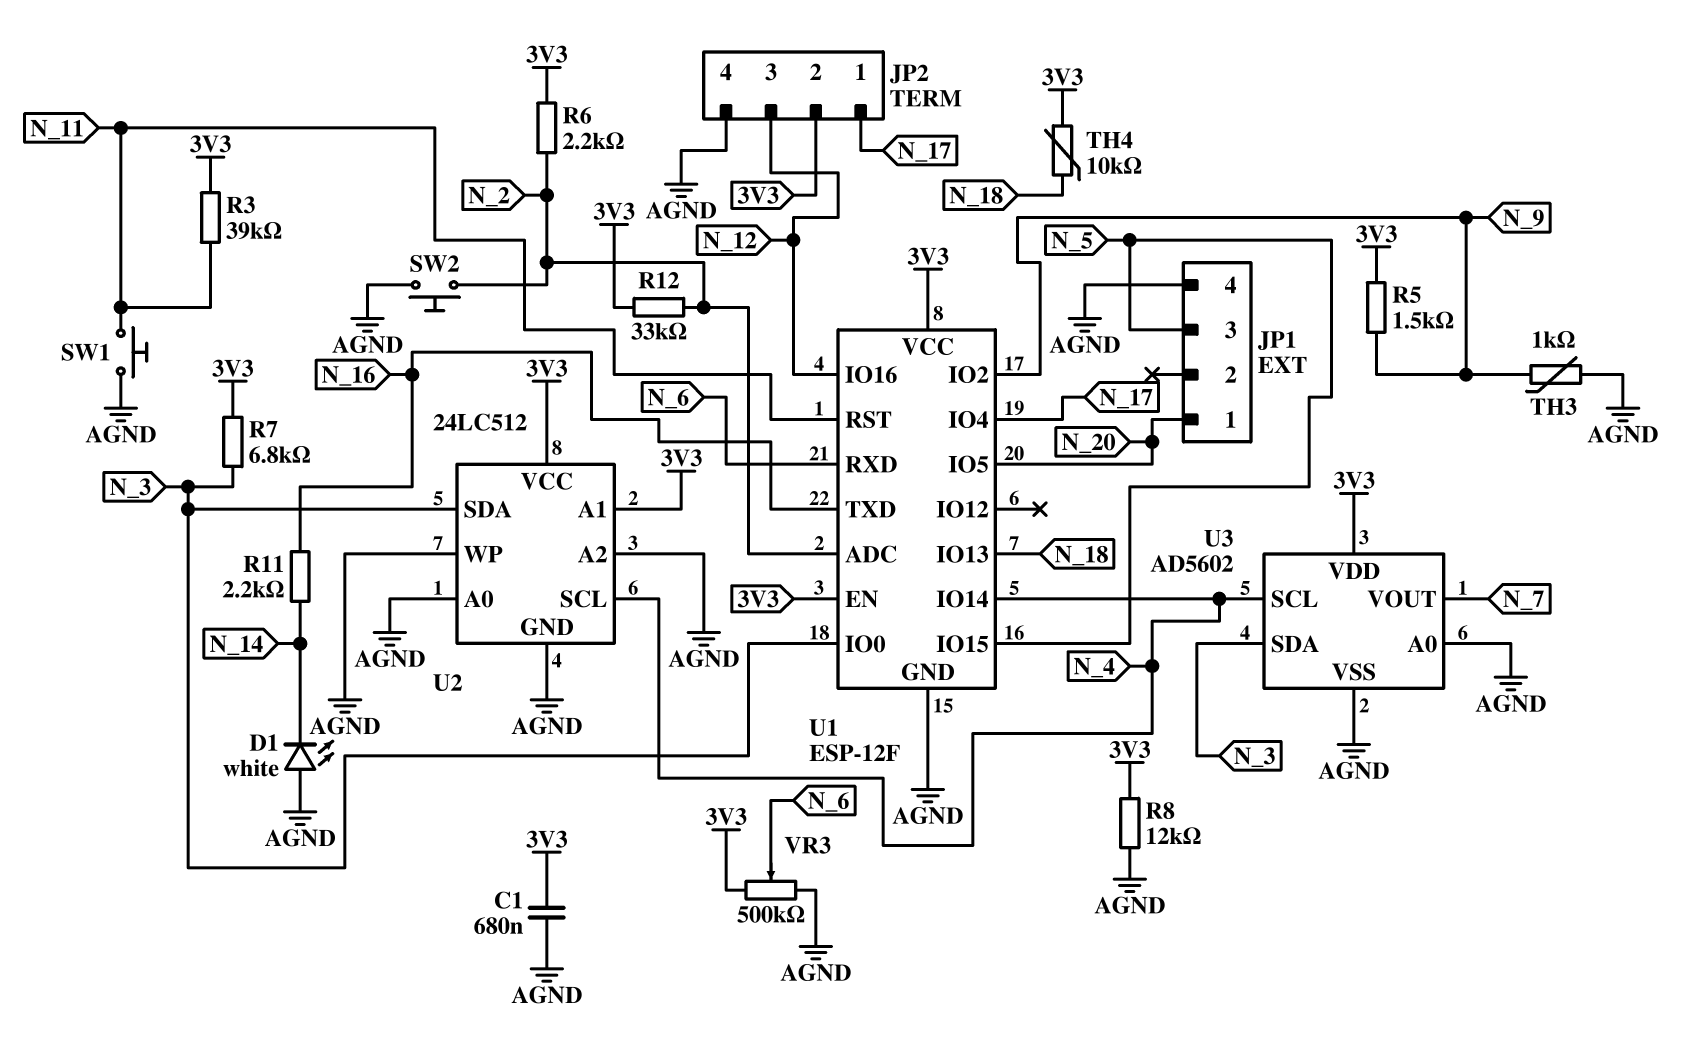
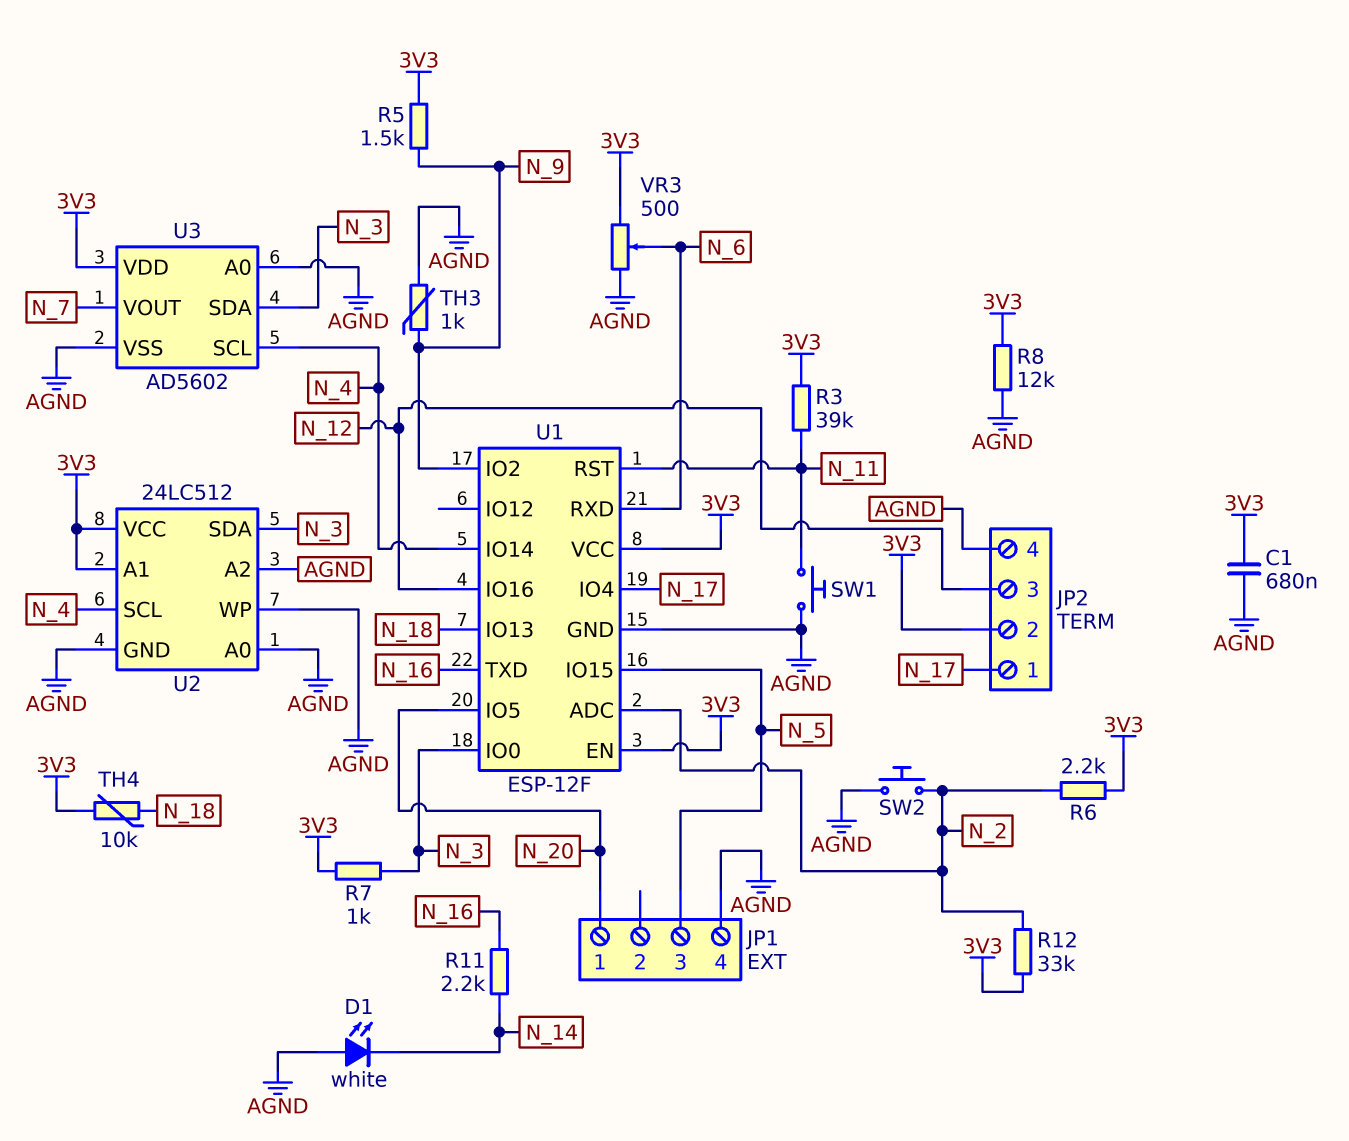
R7: 6.8k (3V3, N_3) -> 1k (3V3, N_3)
VR3: 500k (3V3, AGND, wiper N_6) -> 500 (3V3, AGND, wiper N_6)

